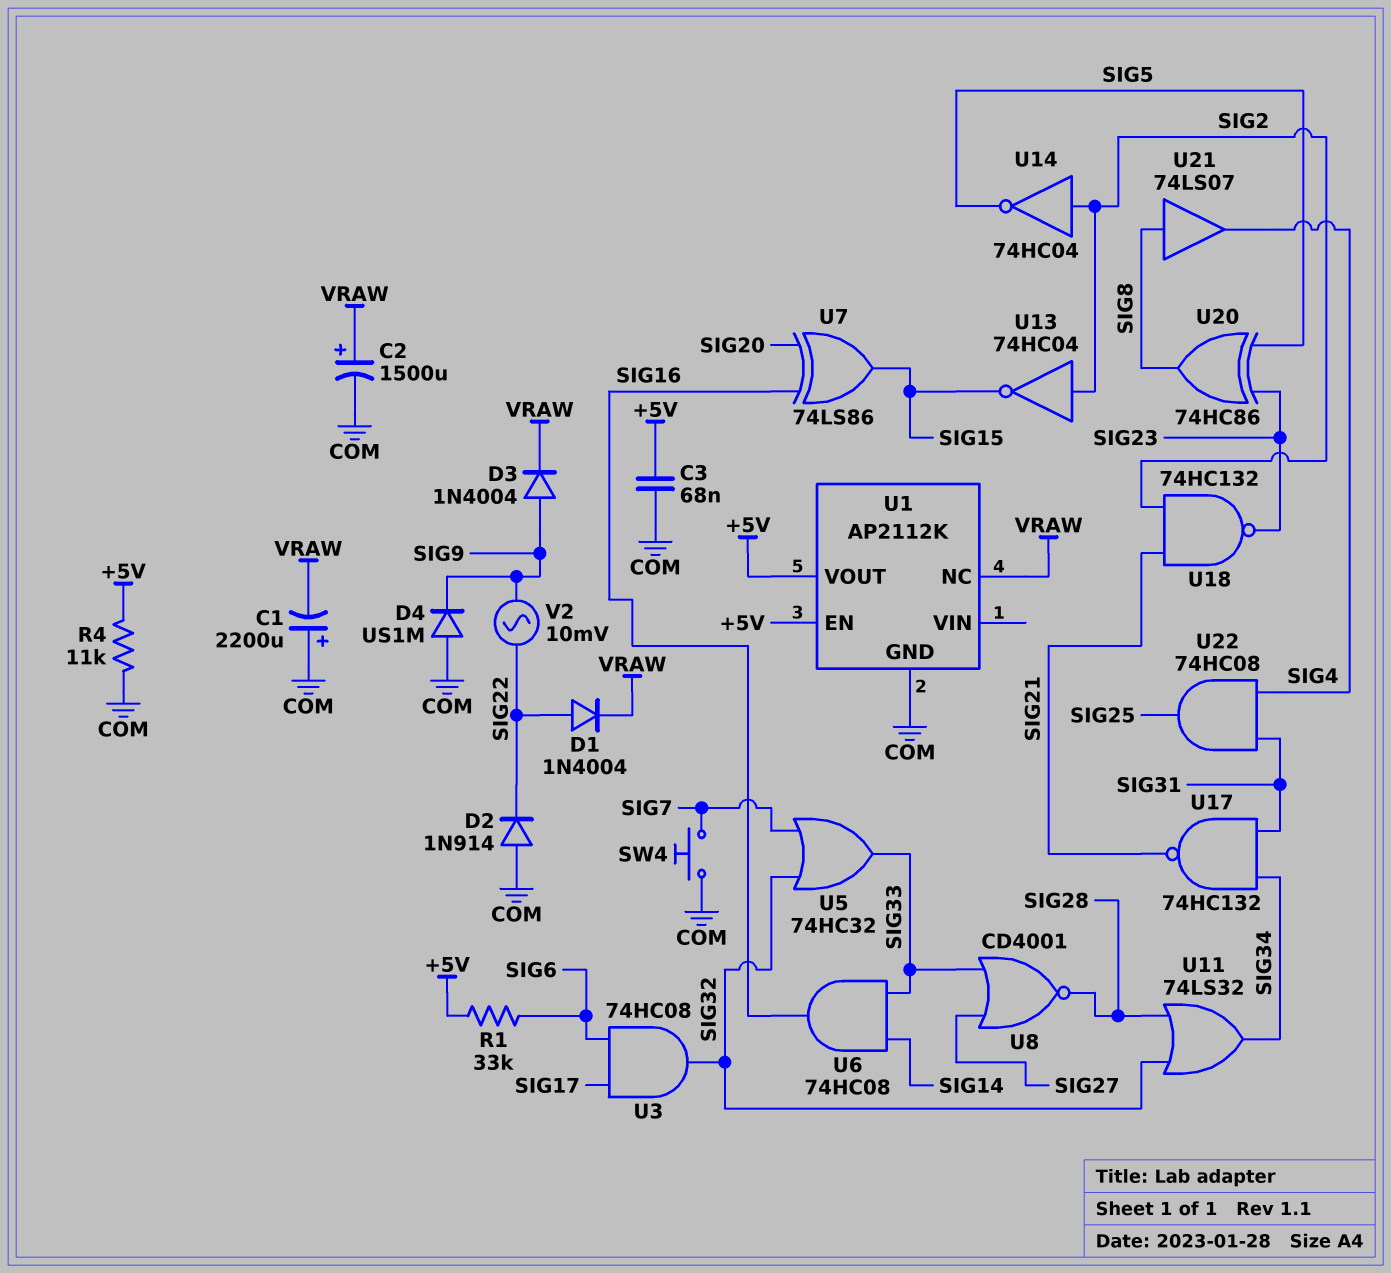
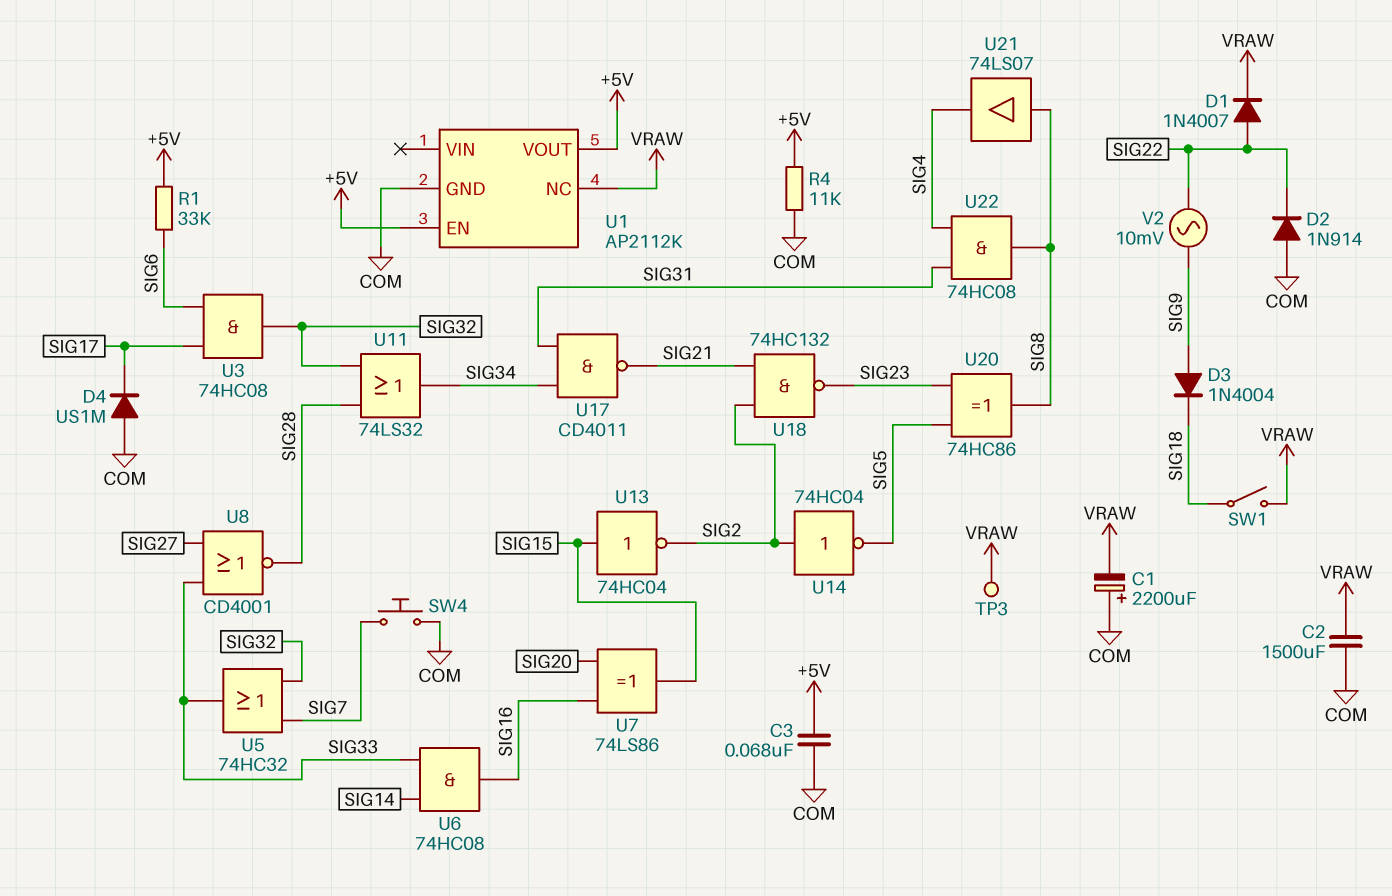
C2: 1500uF (plus VRAW, minus COM) -> 1500uF (COM, VRAW)
D1: diode 1N4004 (A SIG22, K VRAW) -> diode 1N4007 (A SIG22, K VRAW)
D3: diode 1N4004 (A SIG9, K VRAW) -> diode 1N4004 (A SIG9, K SIG18)
D4: diode US1M (A COM, K SIG9) -> diode US1M (A COM, K SIG17)
SW1: none -> switch (SIG18, VRAW)
TP3: none -> test point (VRAW)
U13: NOT 74HC04 (in SIG2, out SIG15) -> NOT 74HC04 (in SIG15, out SIG2)
U17: NAND 74HC132 (in SIG31, in SIG34, out SIG21) -> NAND CD4011 (in SIG31, in SIG34, out SIG21)
U22: AND 74HC08 (in SIG4, in SIG31, out SIG25) -> AND 74HC08 (in SIG4, in SIG31, out SIG8)

